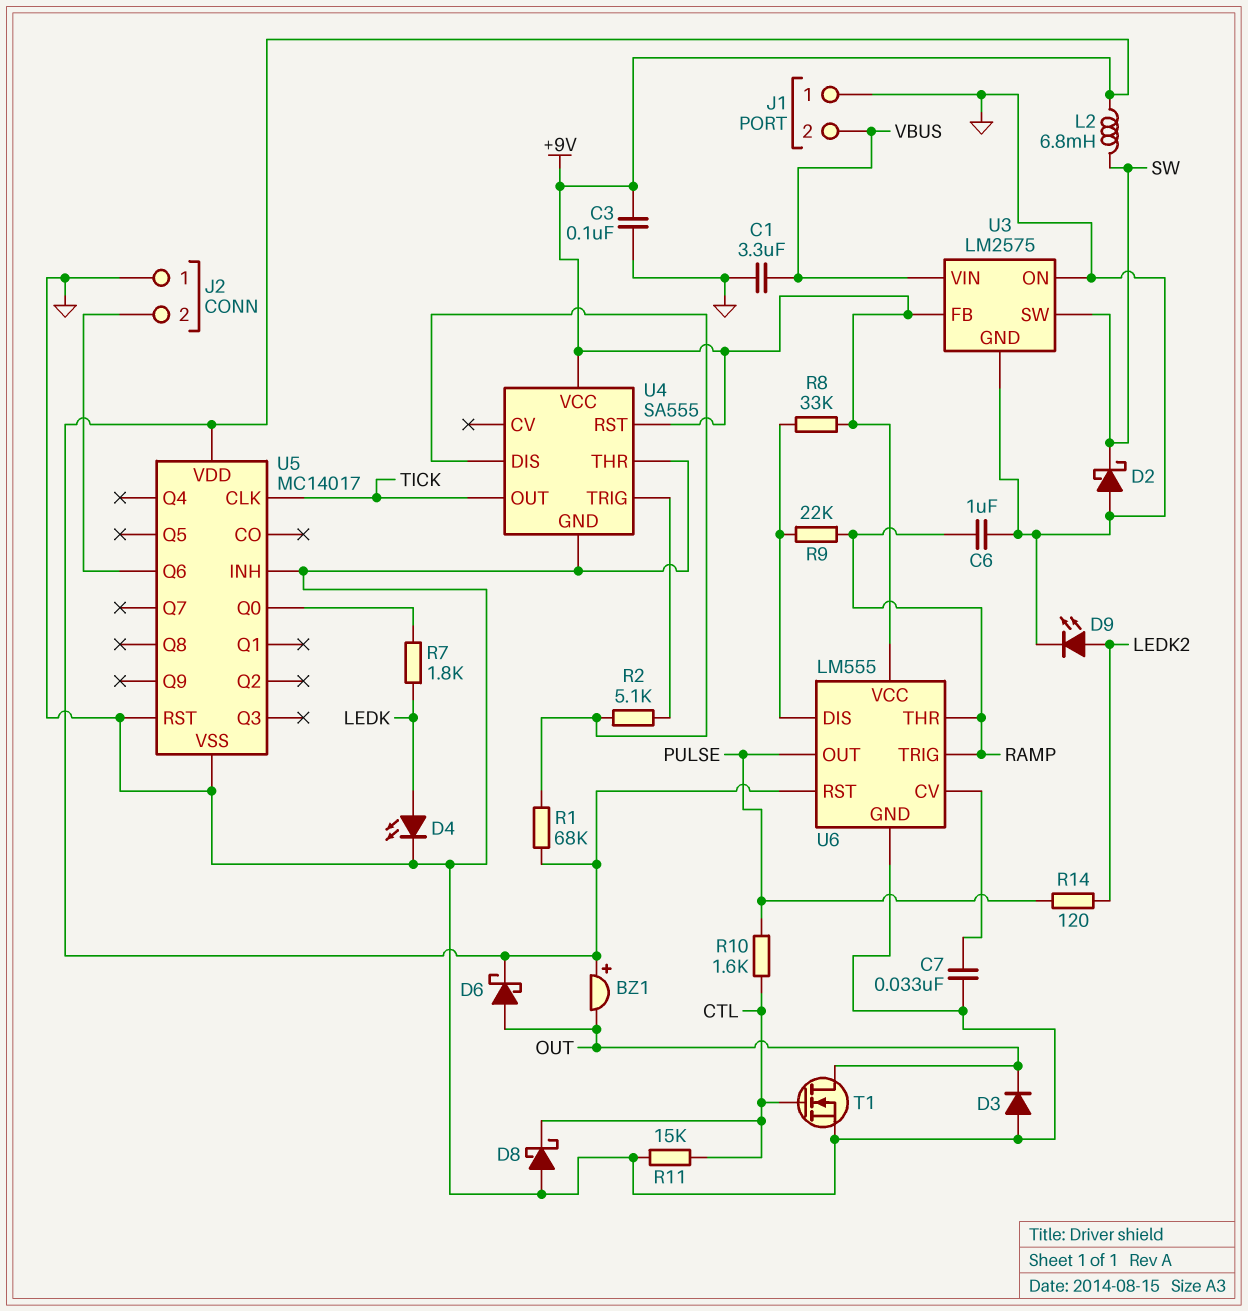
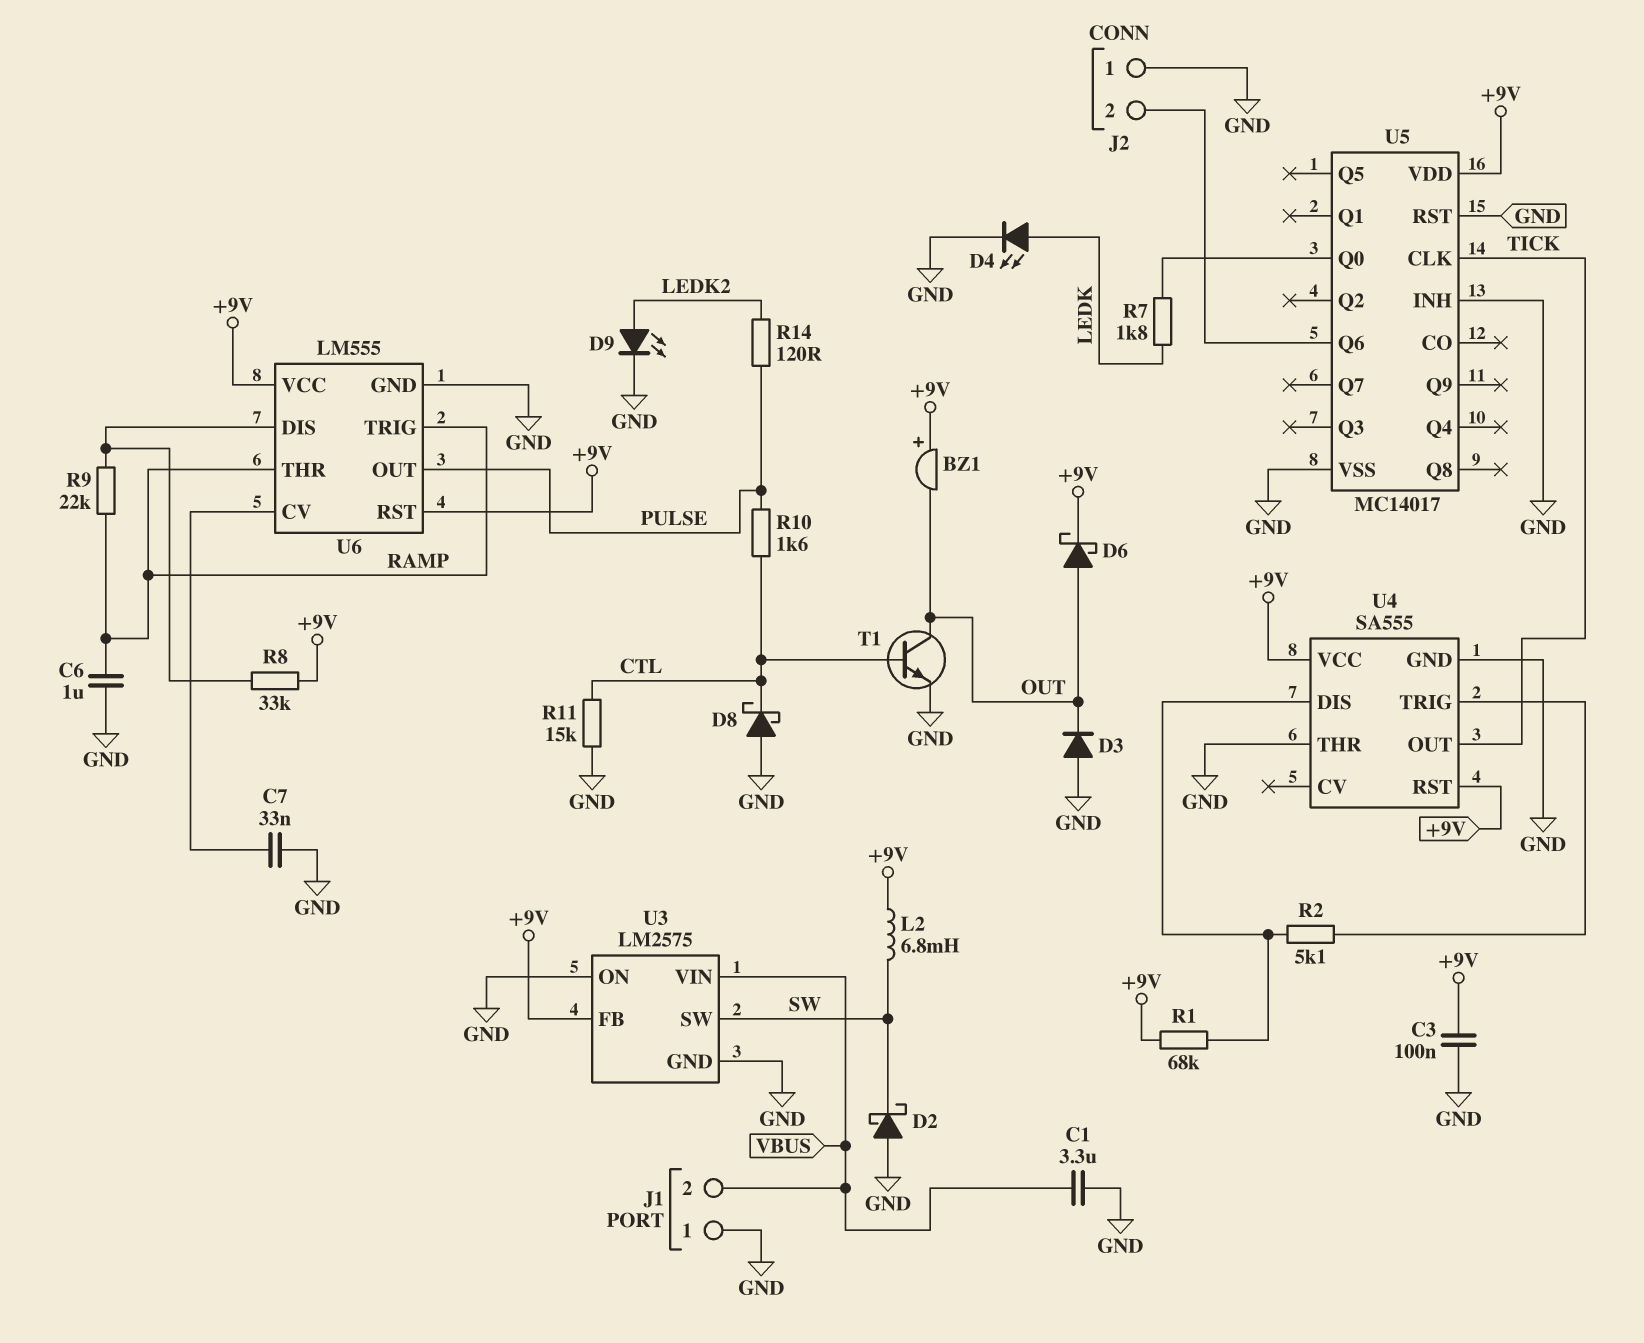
T1: NMOS (G CTL, D OUT, S GND) -> NPN (B CTL, C OUT, E GND)

